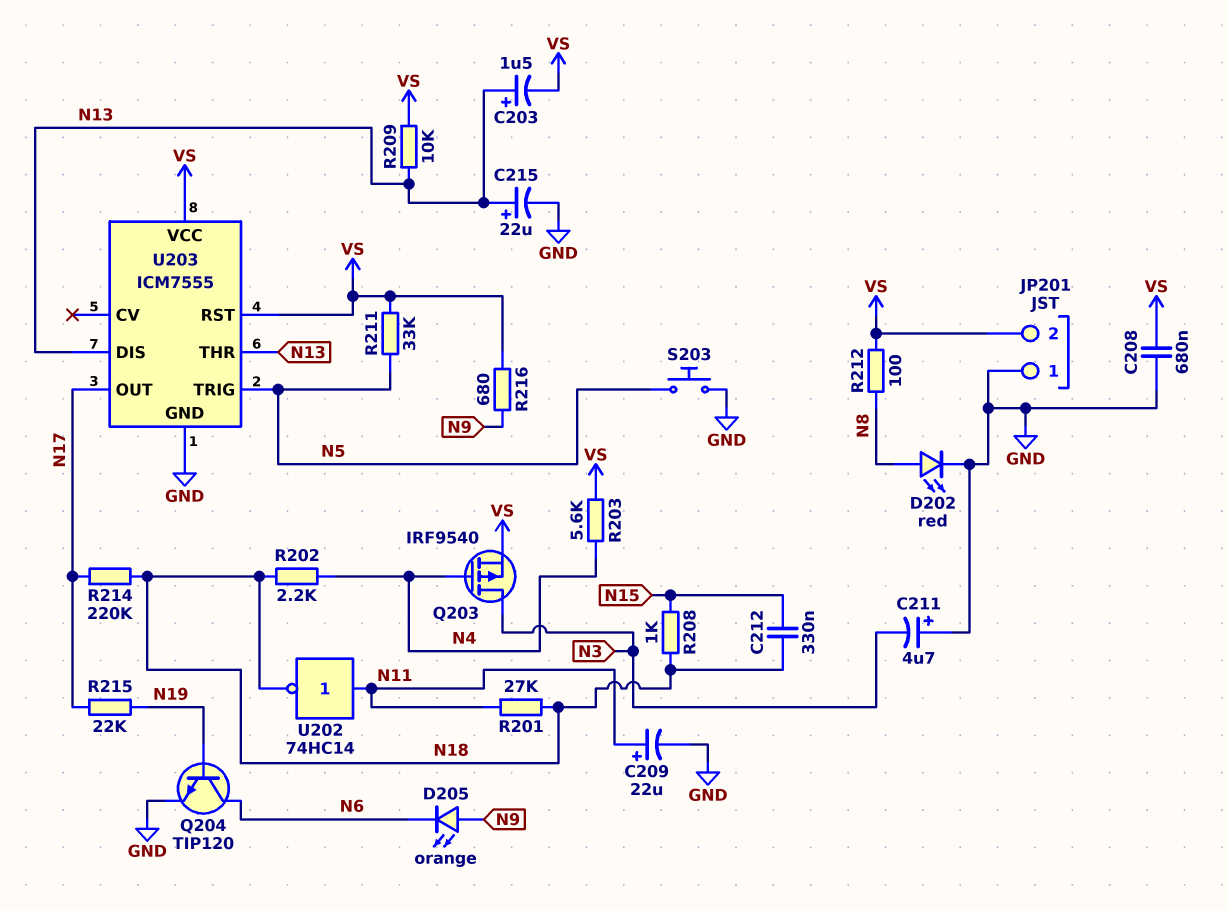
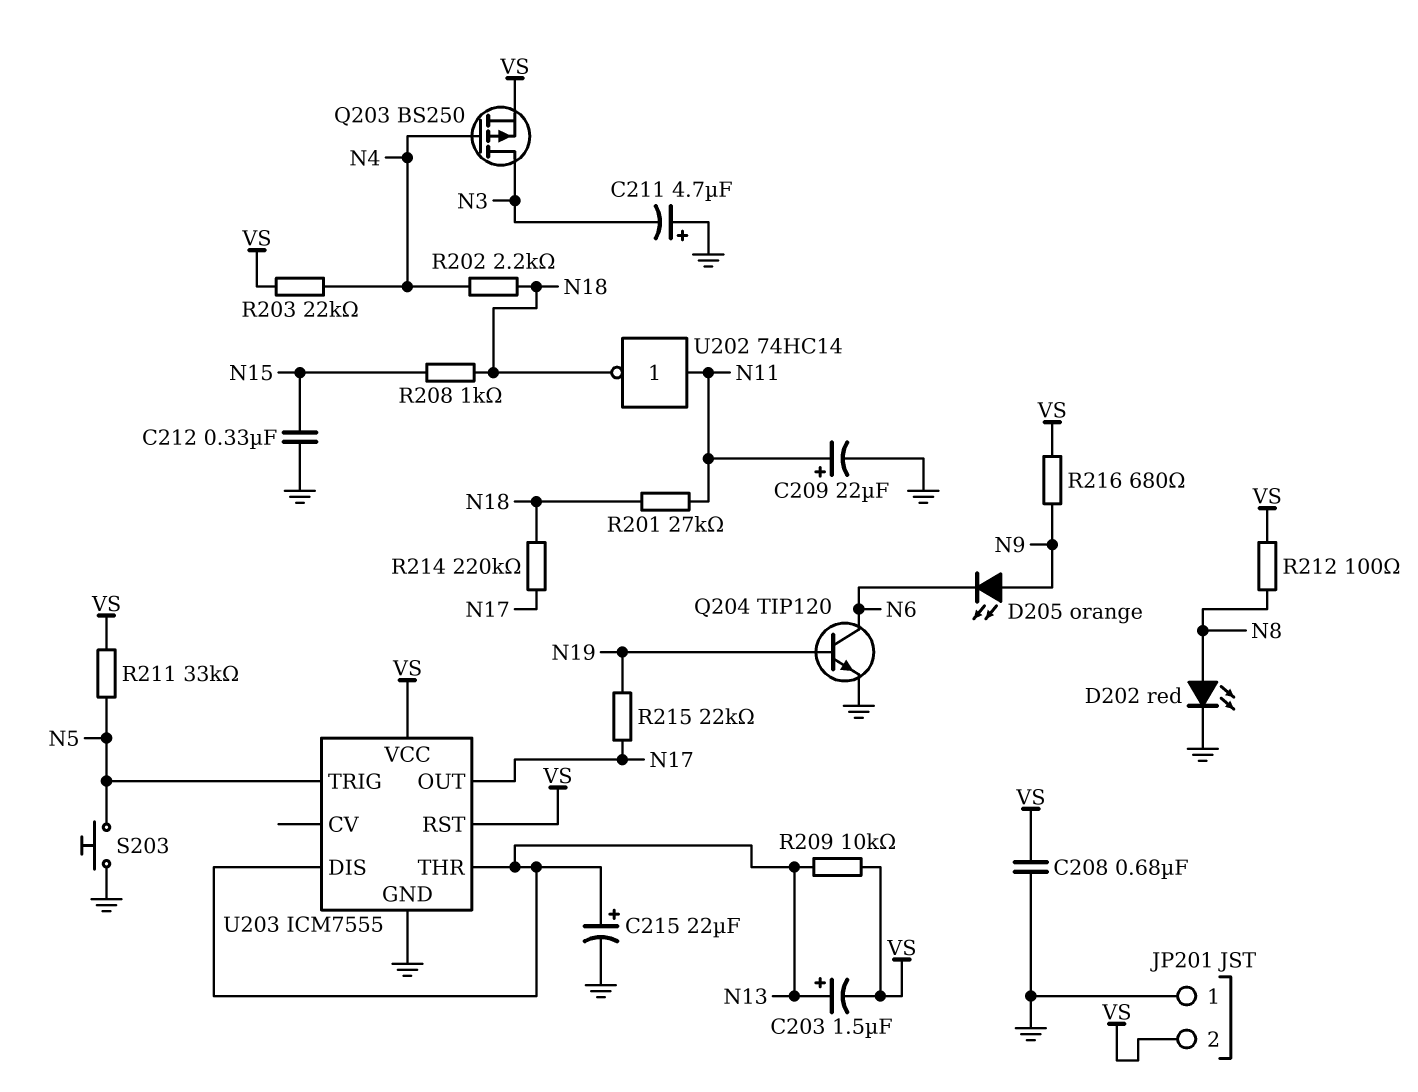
C212: 330nF (N15, N18) -> 330nF (GND, N15)
Q203: PMOS IRF9540 (G N4, D N3, S VS) -> PMOS BS250 (G N4, D N3, S VS)
R203: 5.6k (N4, VS) -> 22k (N4, VS)

